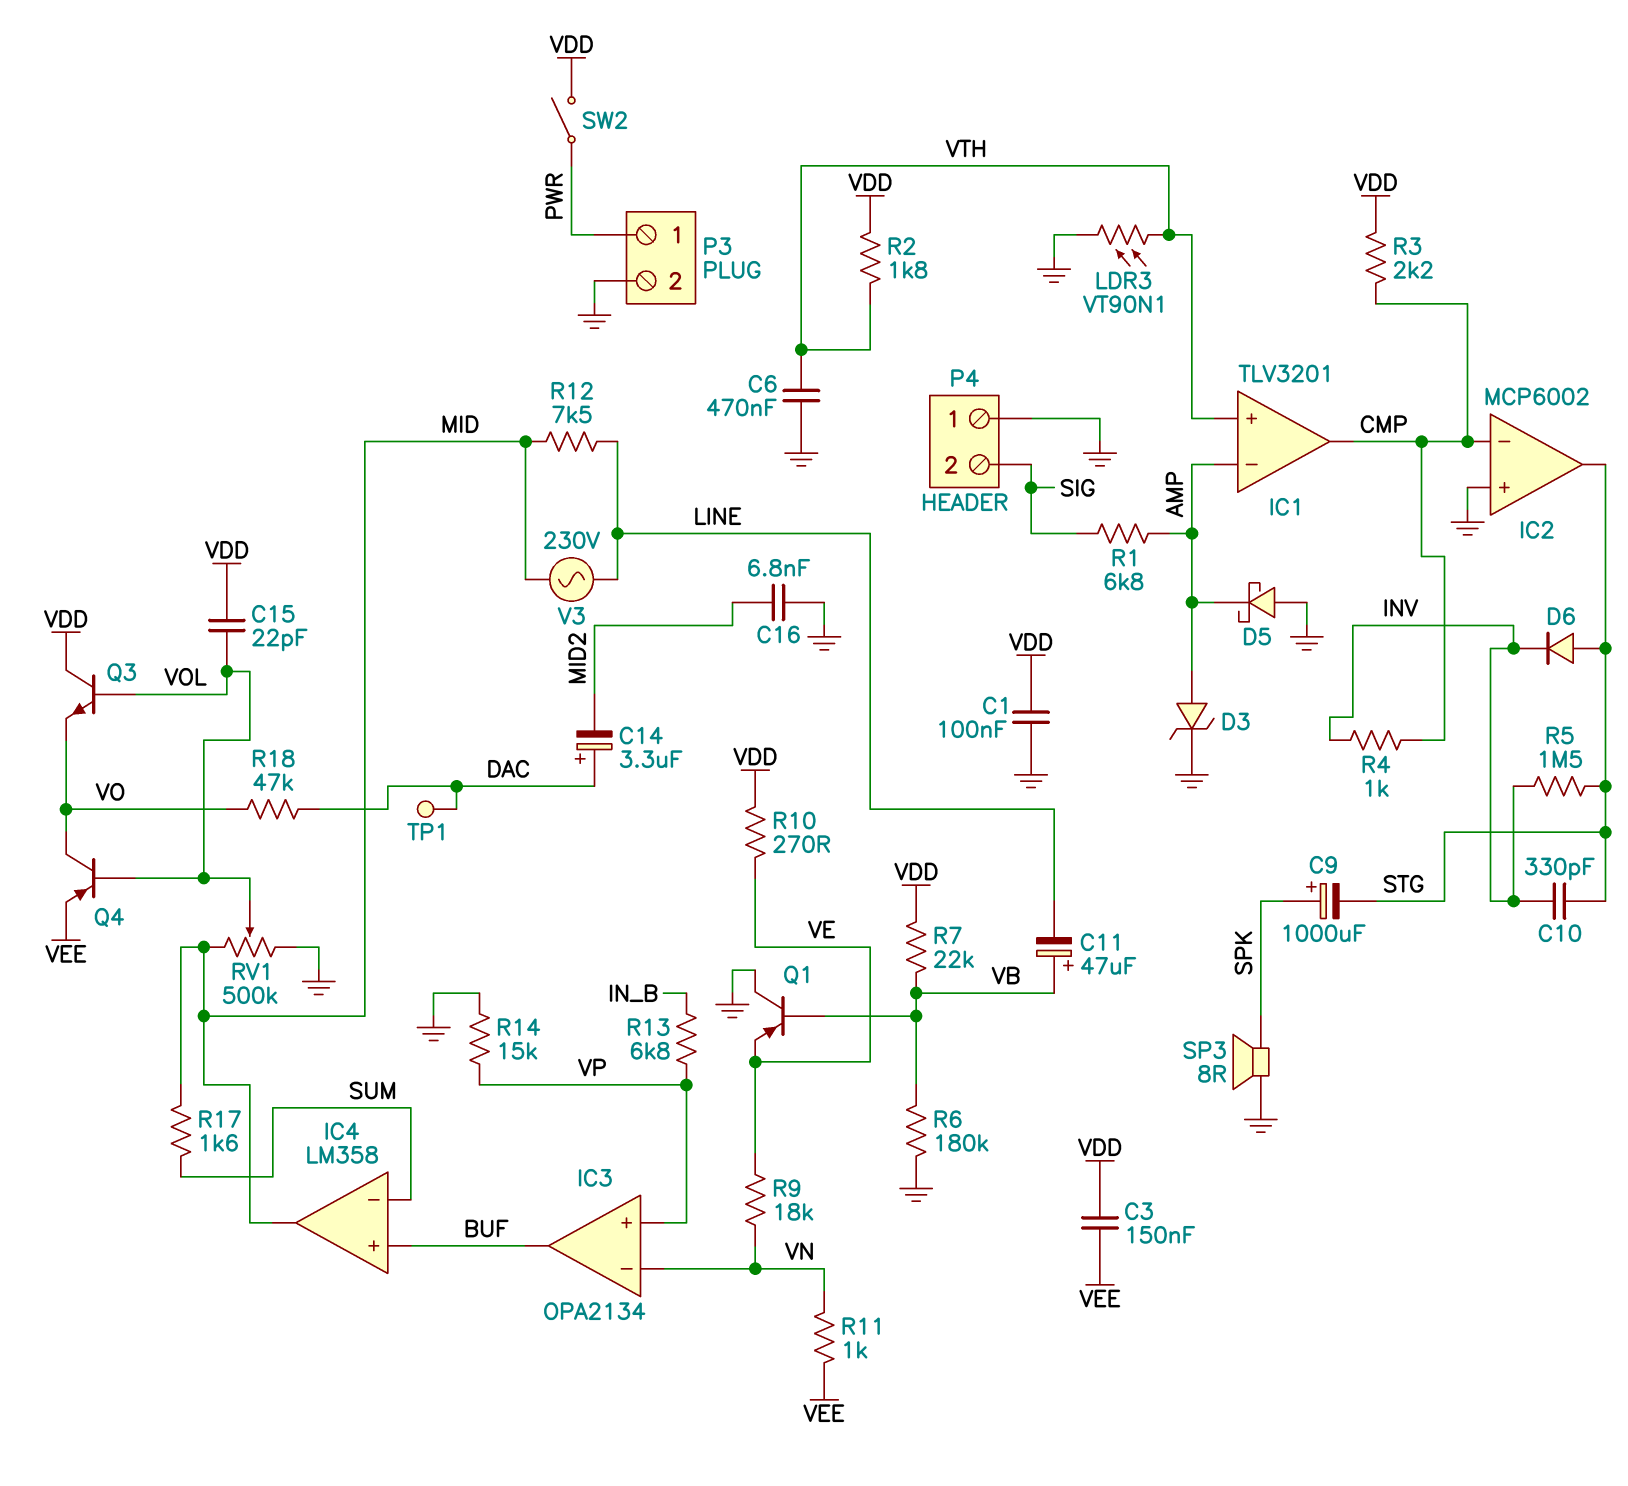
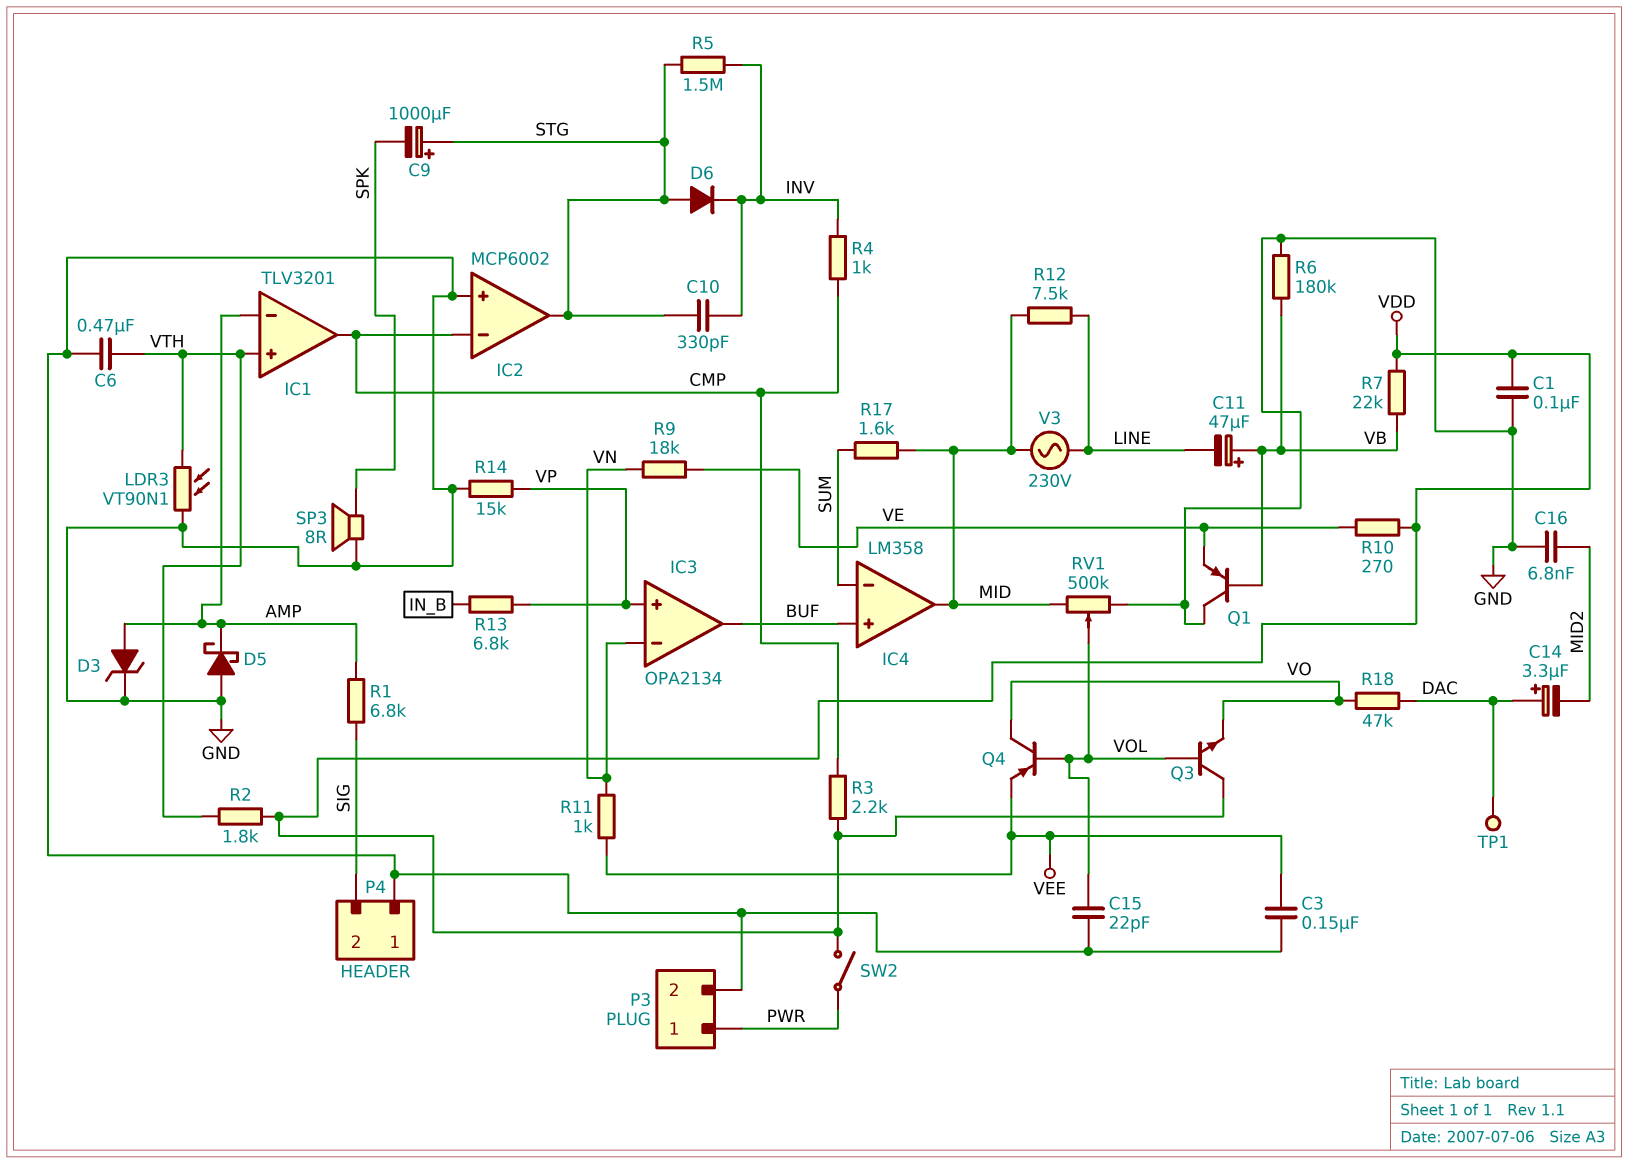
C3: 150nF (VDD, VEE) -> 150nF (GND, VEE)
C9: 1000uF (plus SPK, minus STG) -> 1000uF (plus STG, minus SPK)
C15: 22pF (VDD, VOL) -> 22pF (GND, VOL)

